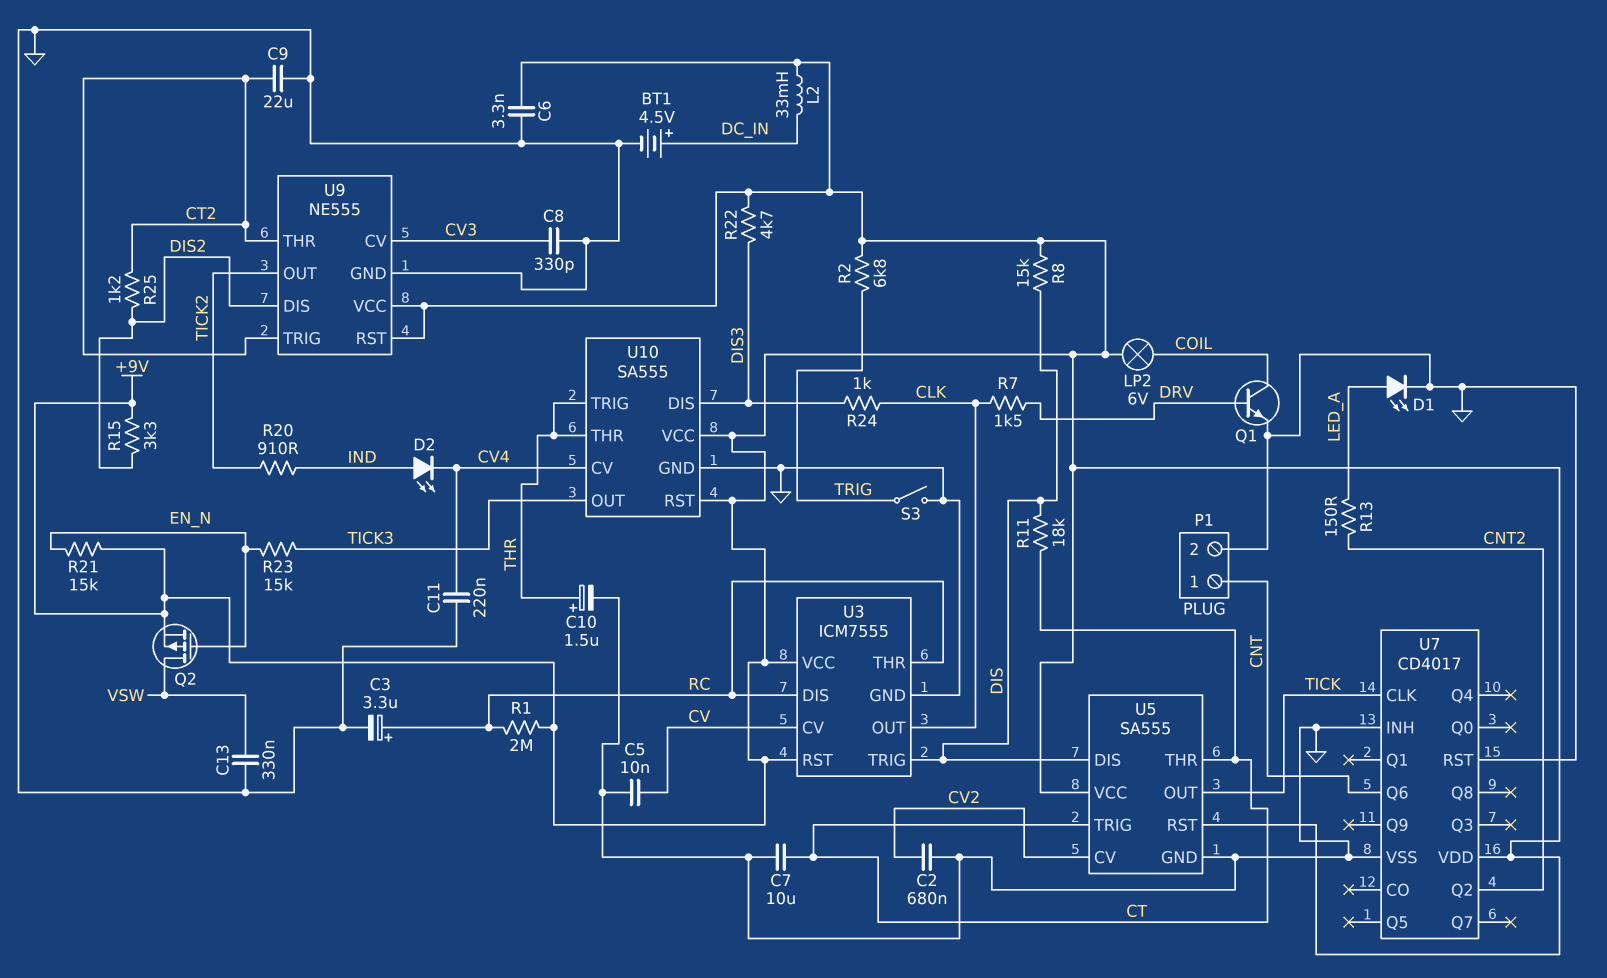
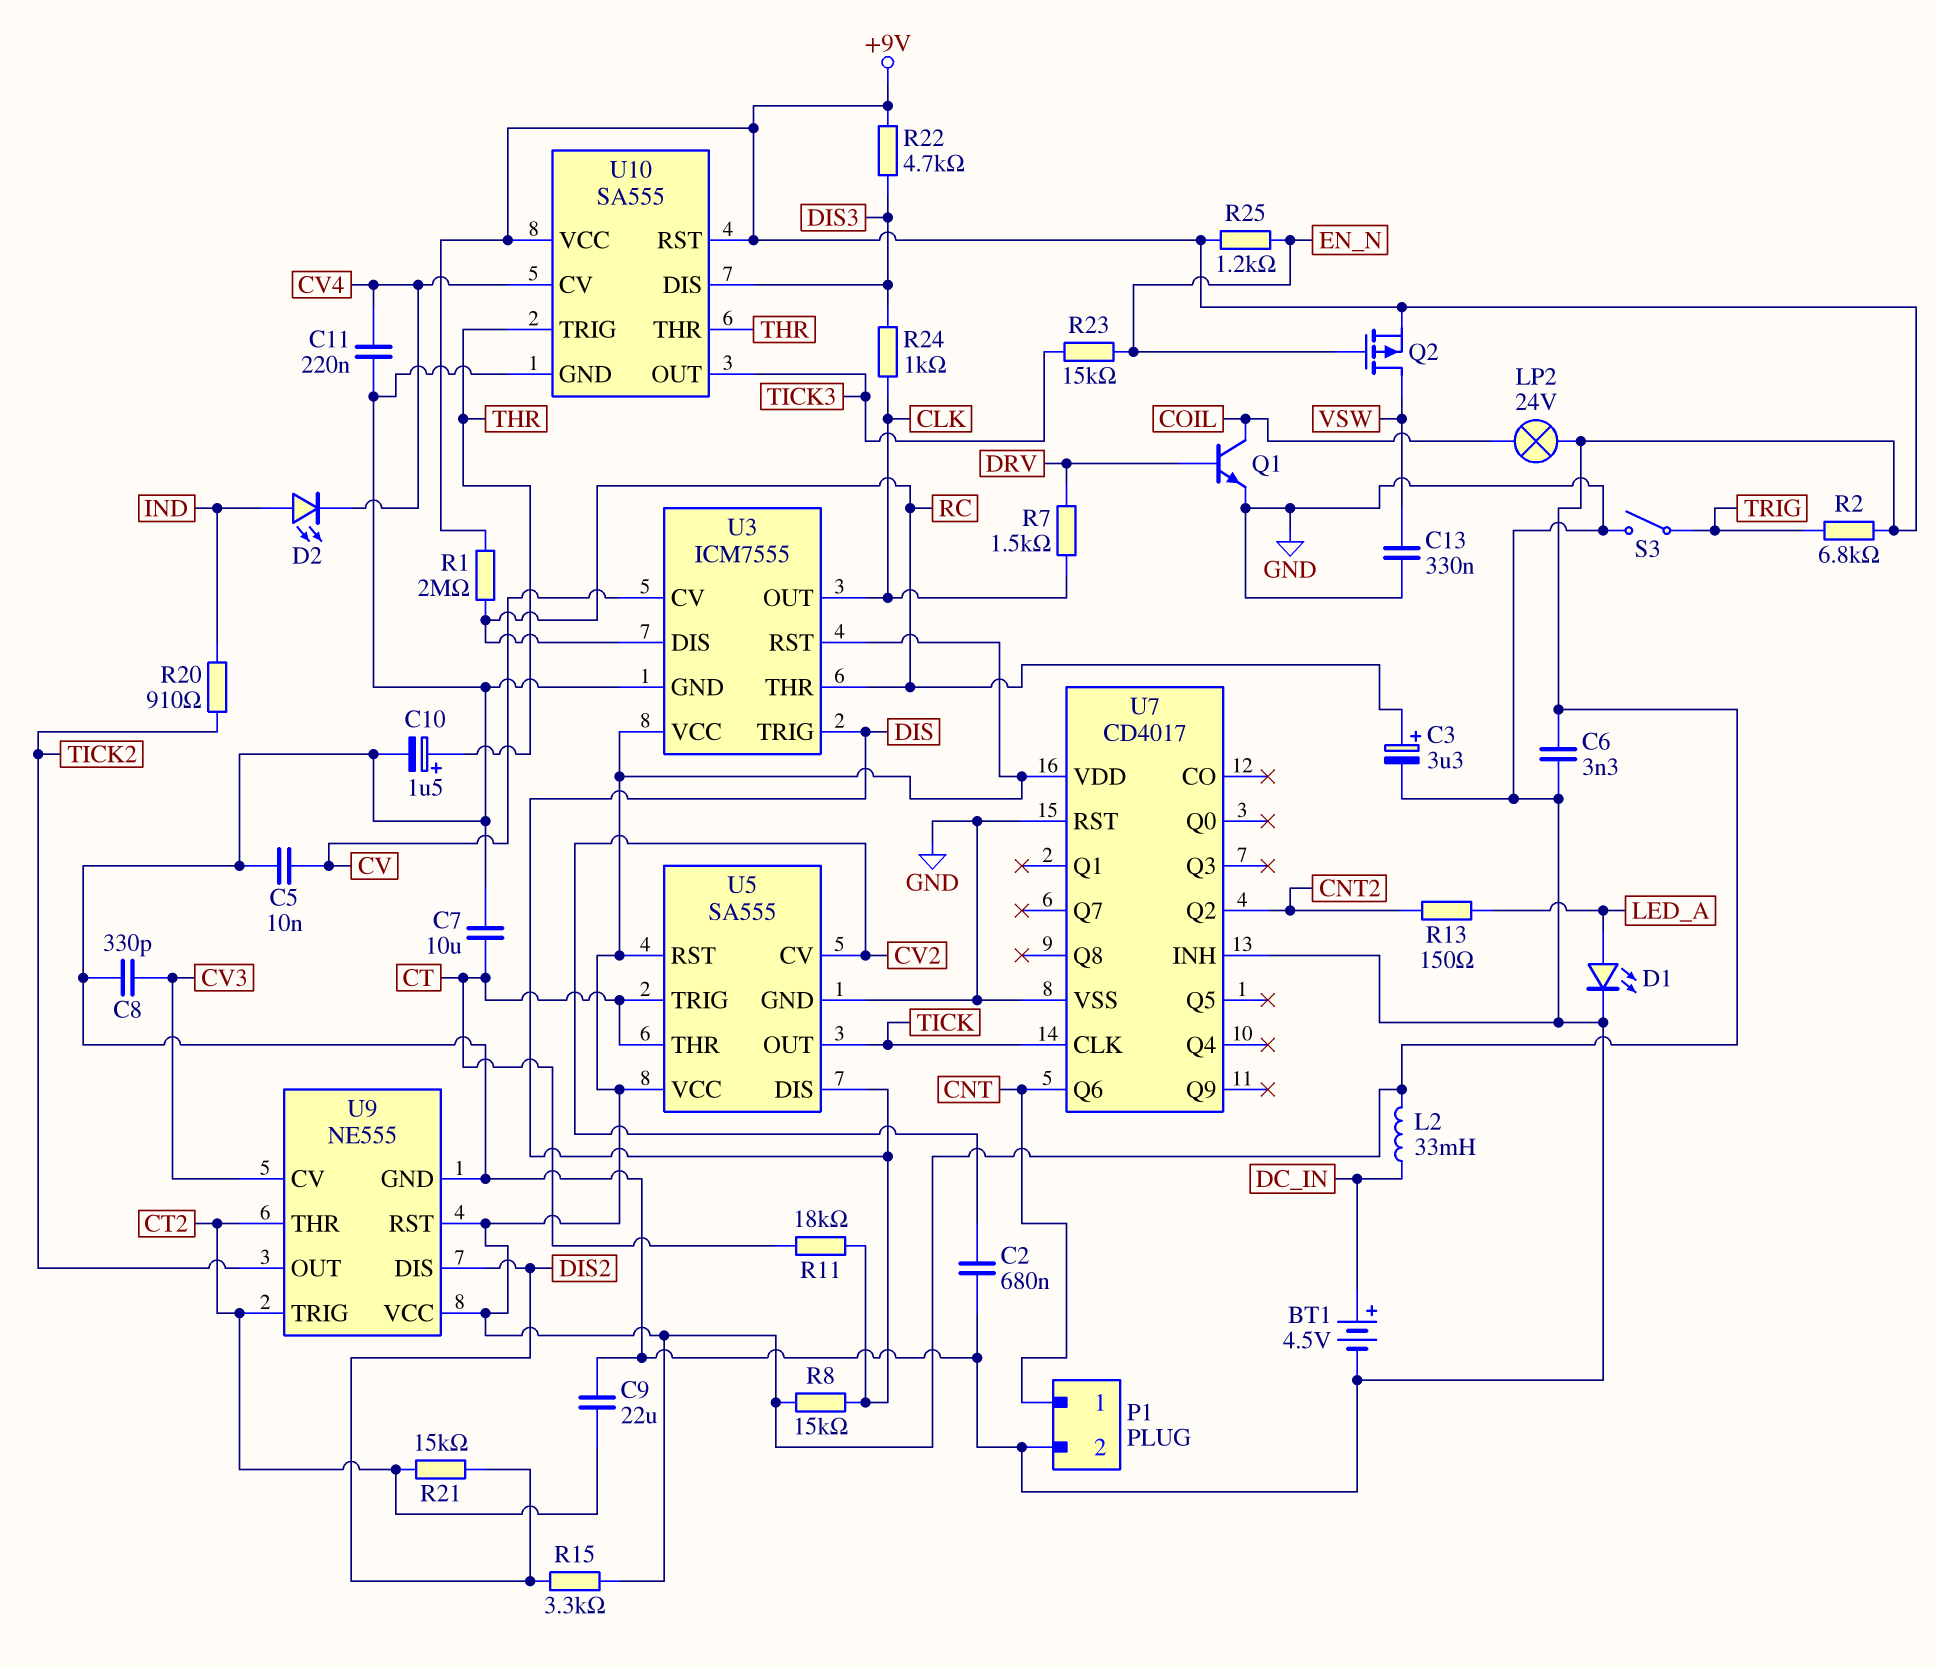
LP2: lamp 6V (+9V, COIL) -> lamp 24V (+9V, COIL)
R21: 15k (+9V, EN_N) -> 15k (CT2, DIS2)
R25: 1.2k (CT2, DIS2) -> 1.2k (+9V, EN_N)

